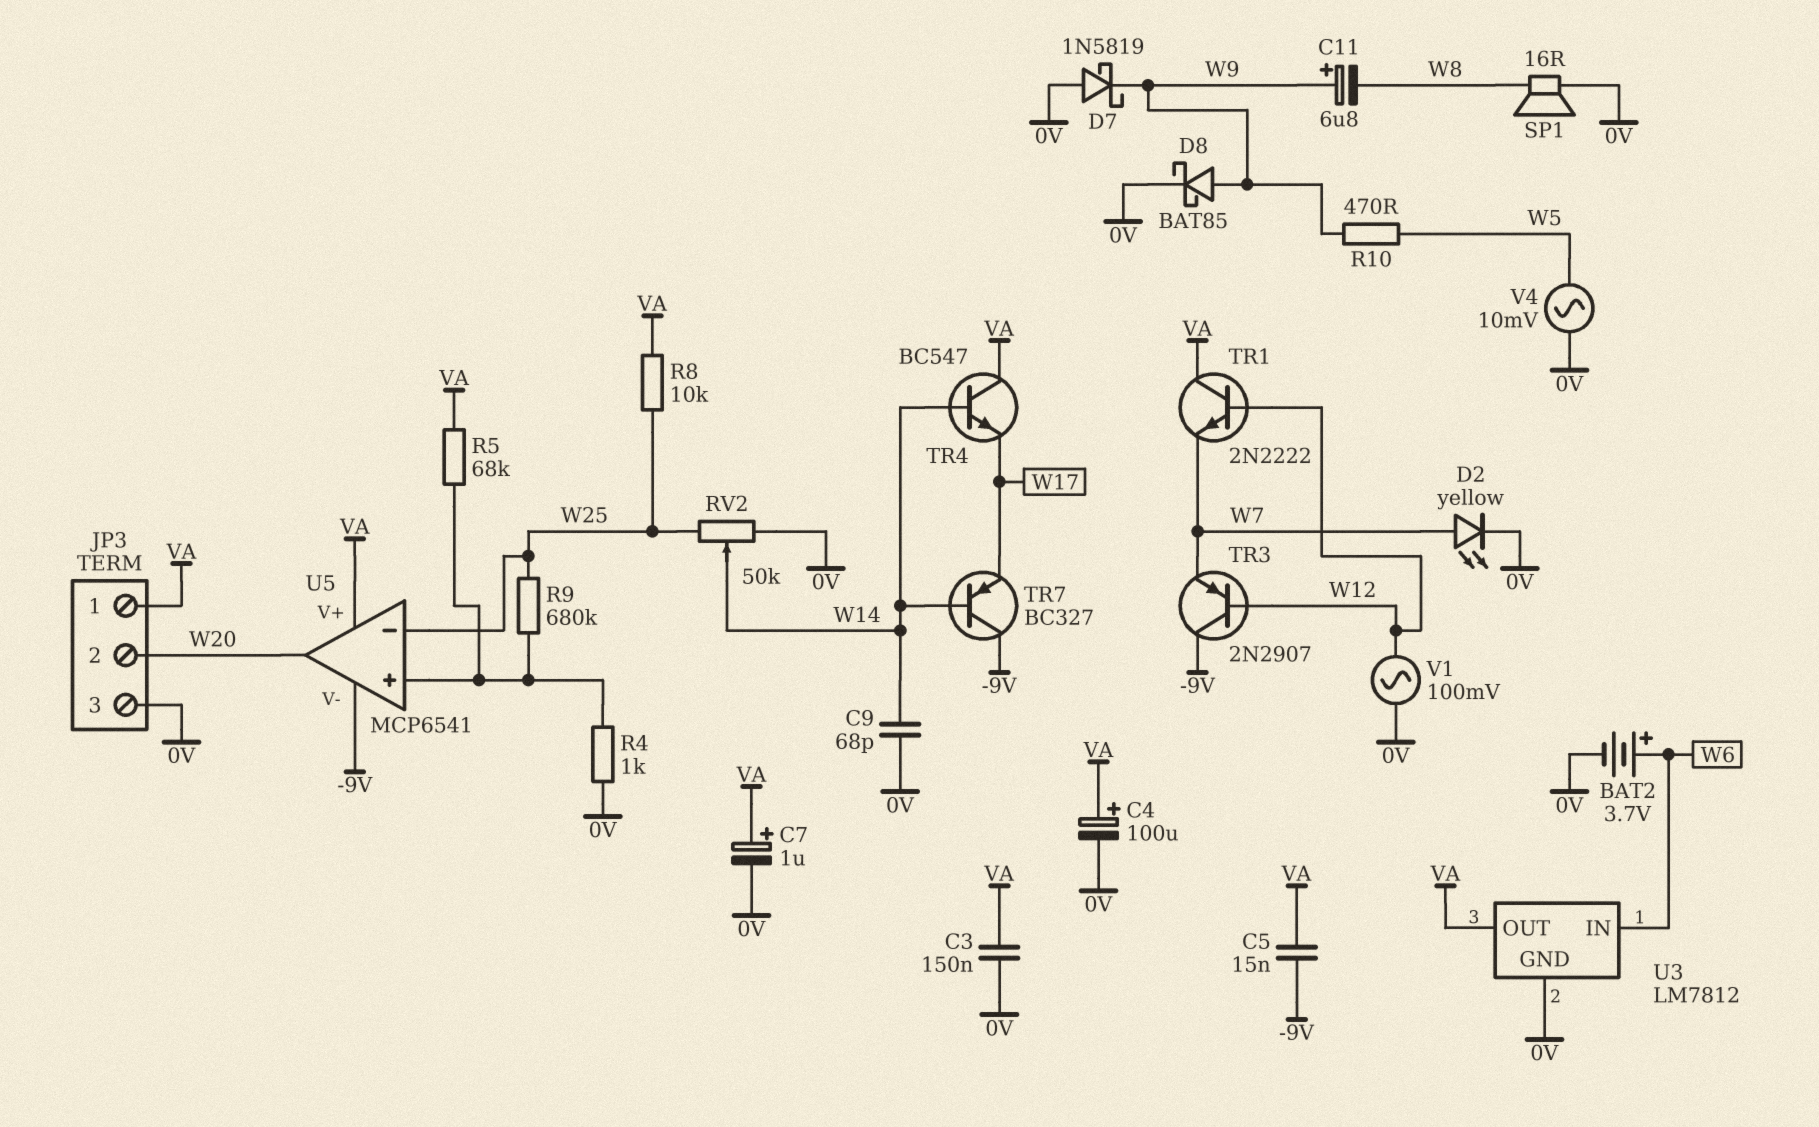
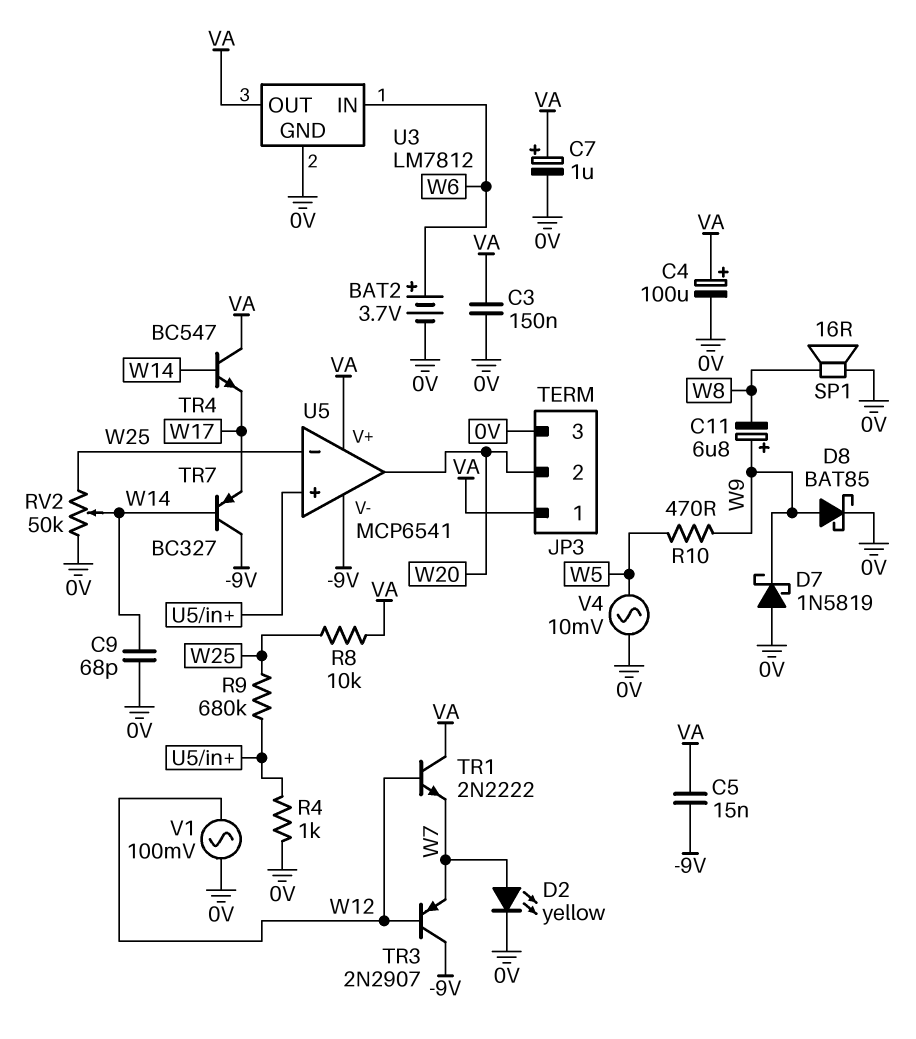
R5: 68k (U5/in+, VA) -> none

